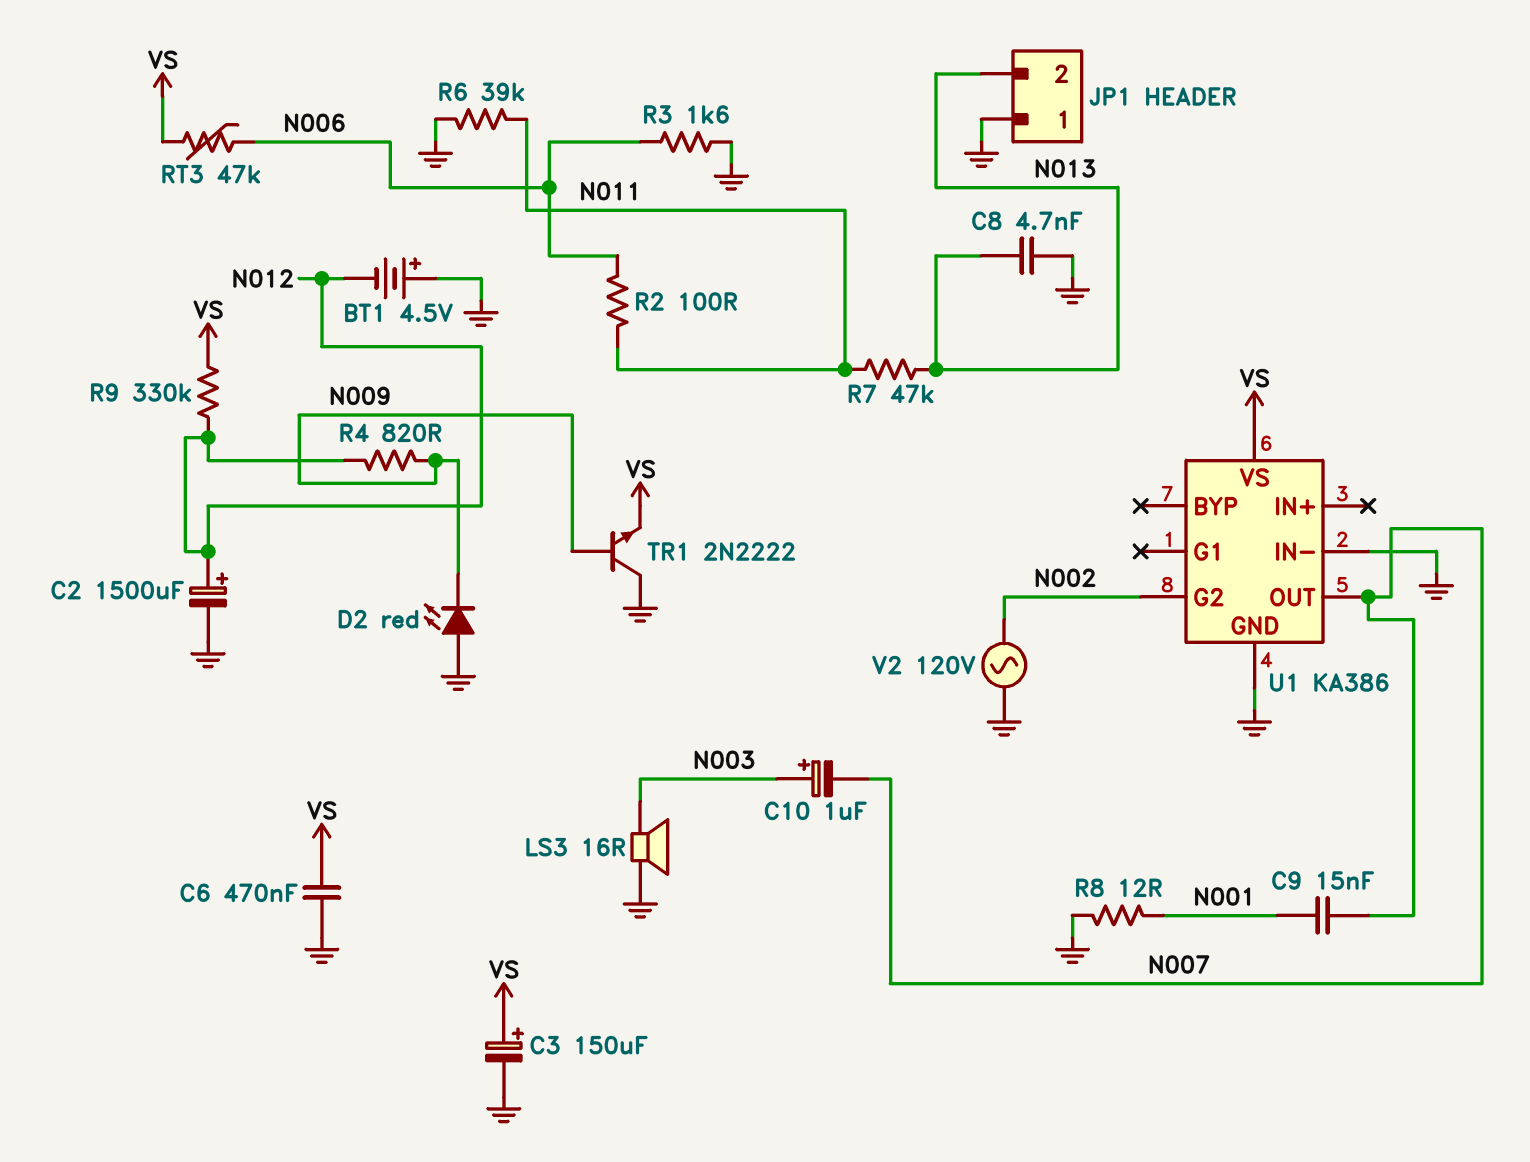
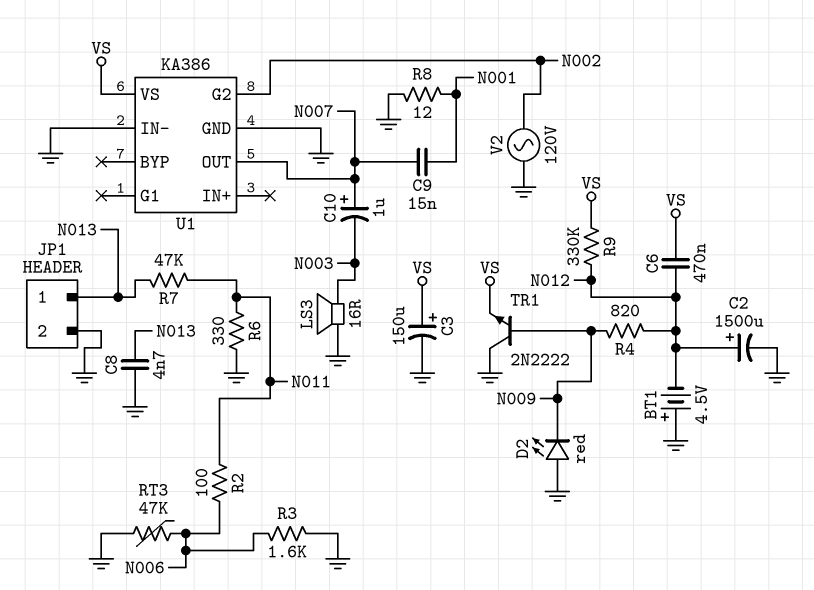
C6: 470nF (GND, VS) -> 470nF (N012, VS)
C10: 1uF (plus N003, minus N007) -> 1uF (plus N007, minus N003)
JP1 pin 1: GND -> N013
JP1 pin 2: N013 -> GND
R6: 39k (GND, N011) -> 330 (GND, N011)
RT3: 47k (N006, VS) -> 47k (GND, N006)

